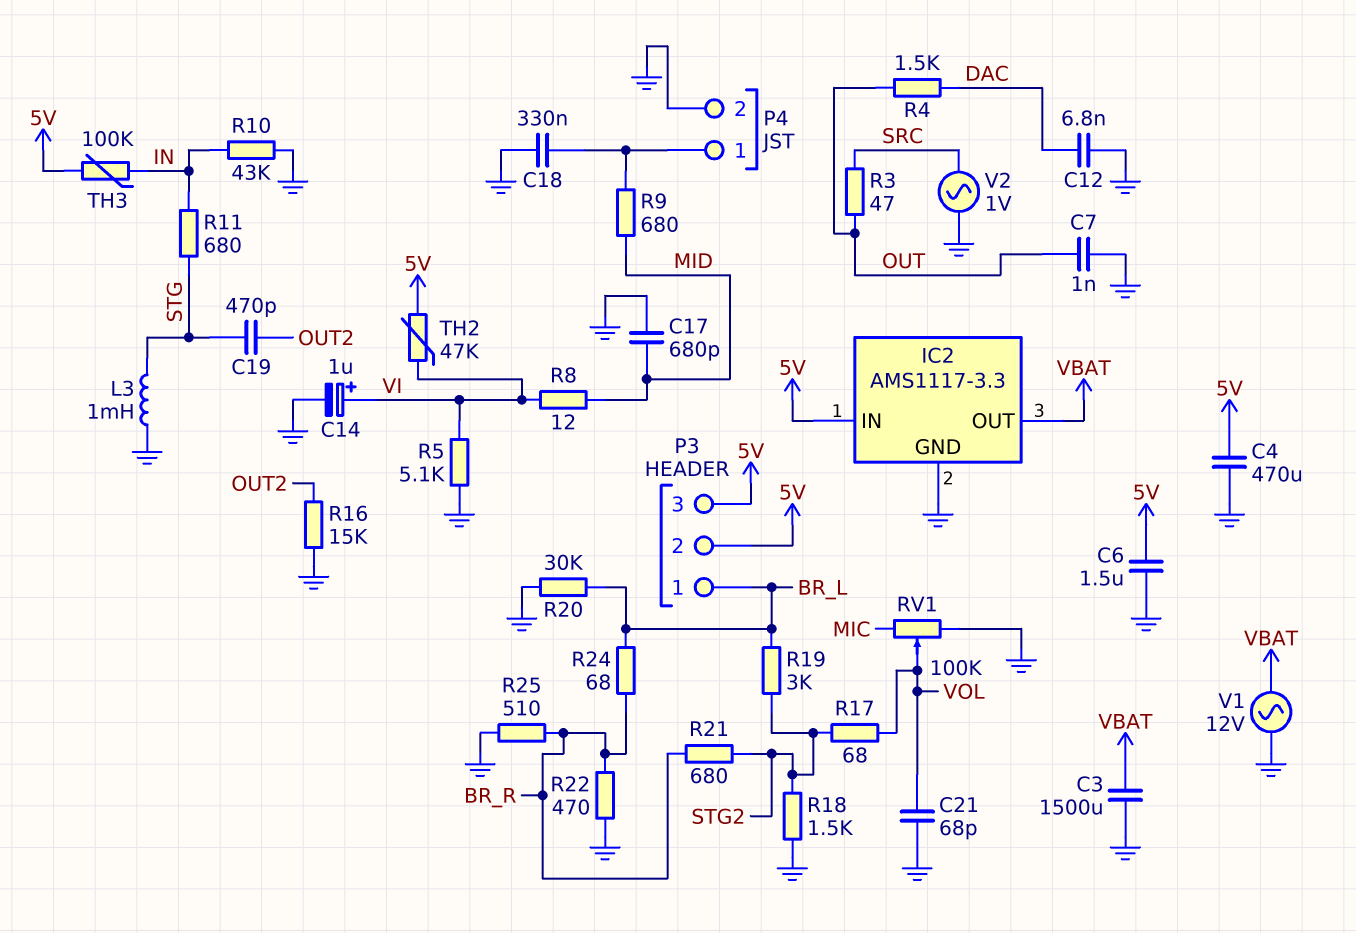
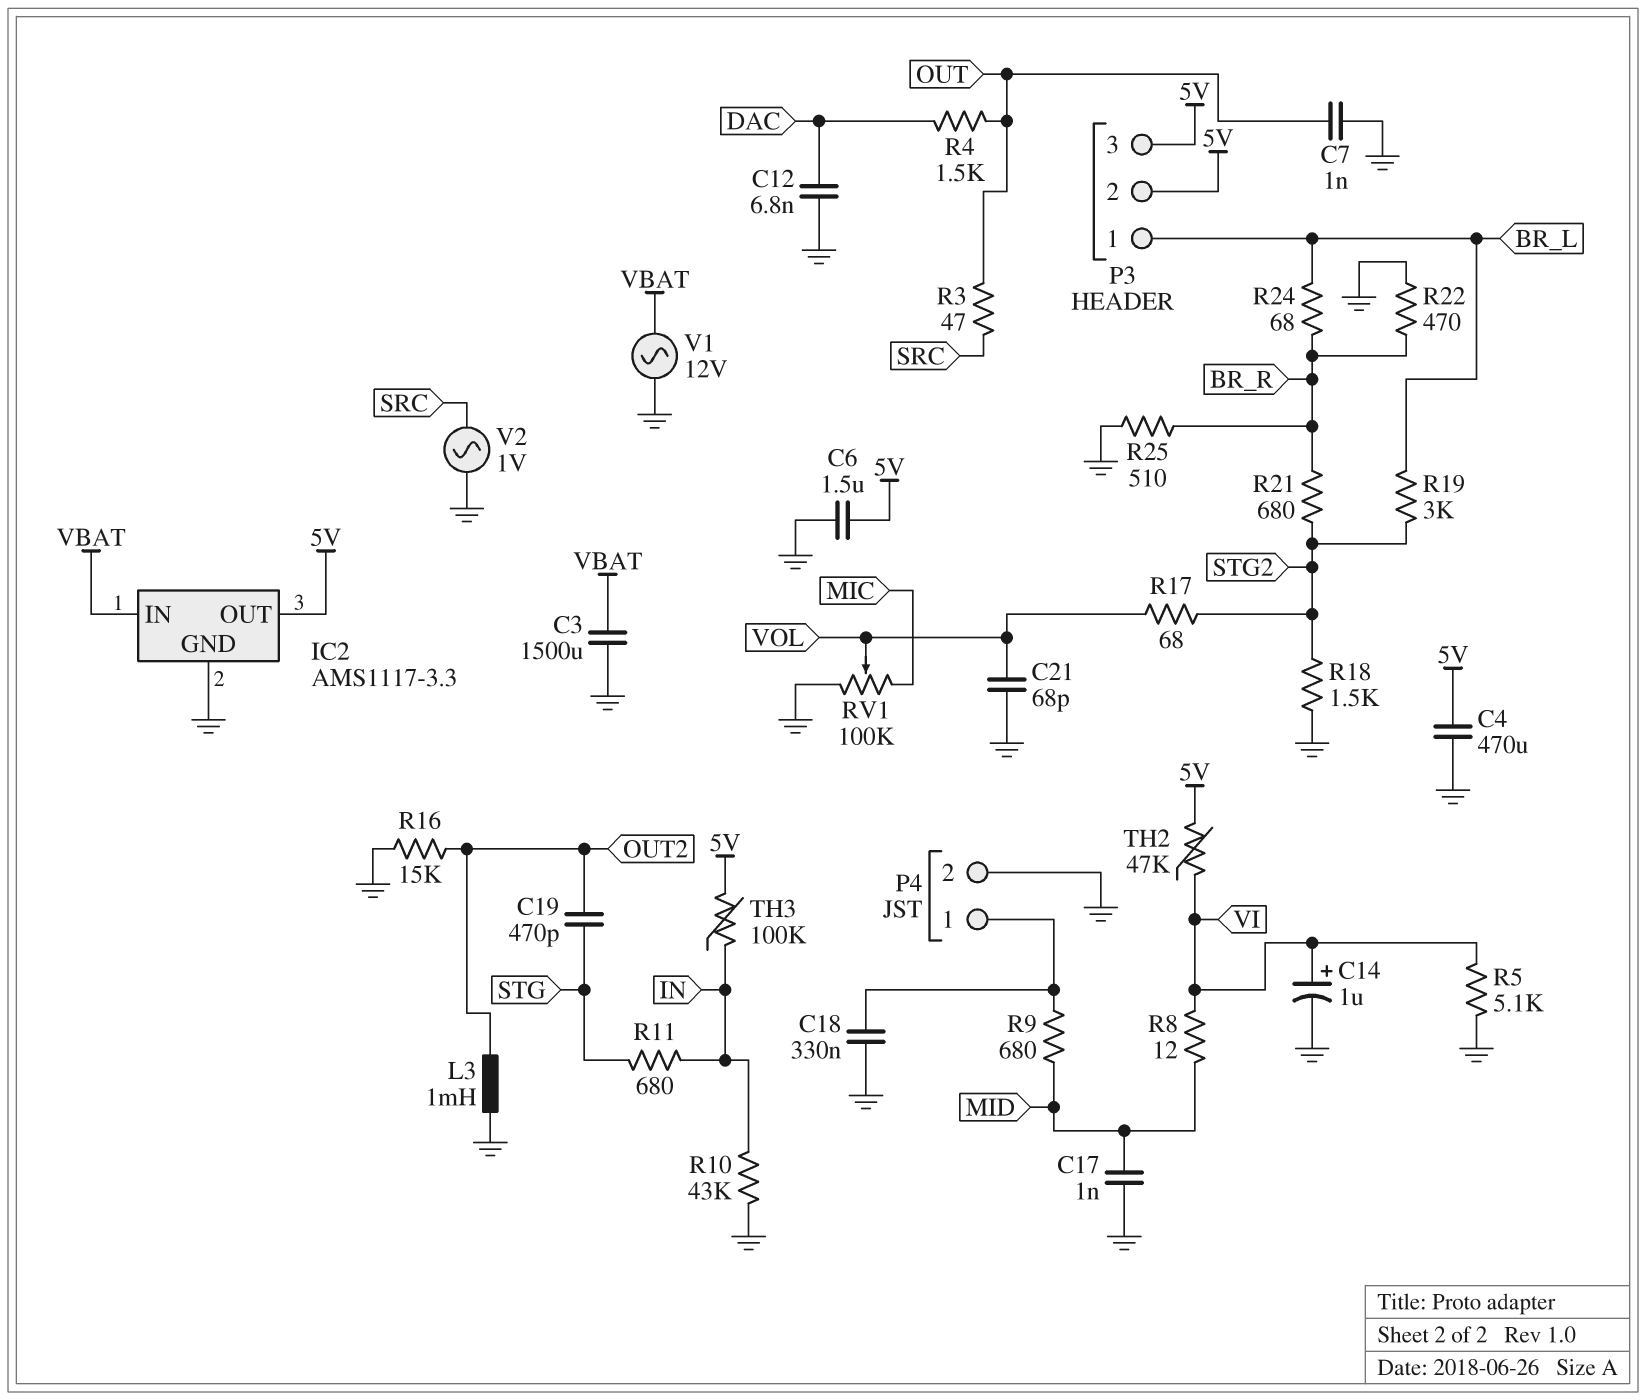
C17: 680pF (GND, MID) -> 1nF (GND, MID)
IC2 pin IN: 5V -> VBAT
IC2 pin OUT: VBAT -> 5V
L3: 1mH (GND, STG) -> 1mH (GND, OUT2)
R20: 30k (BR_L, GND) -> none

